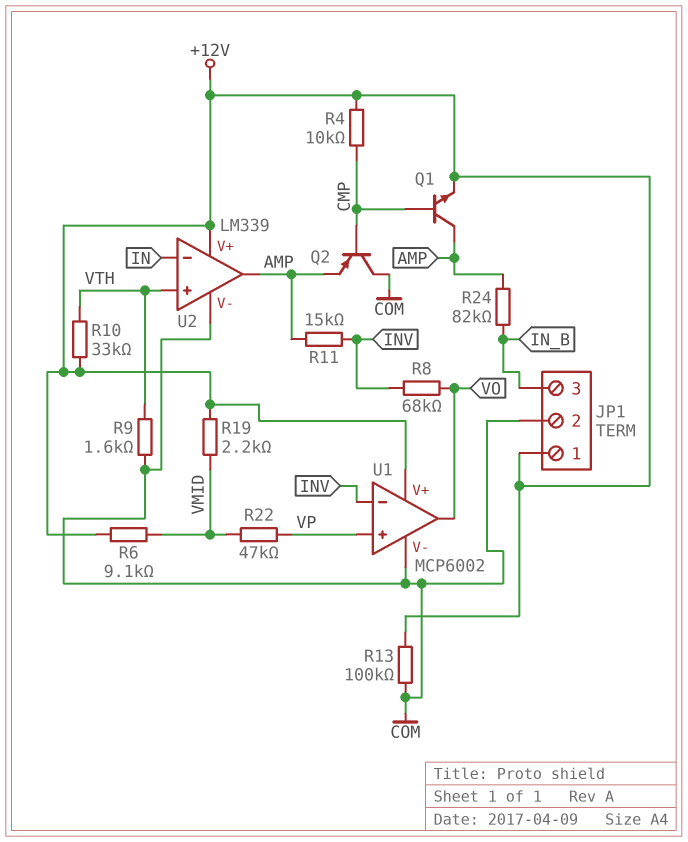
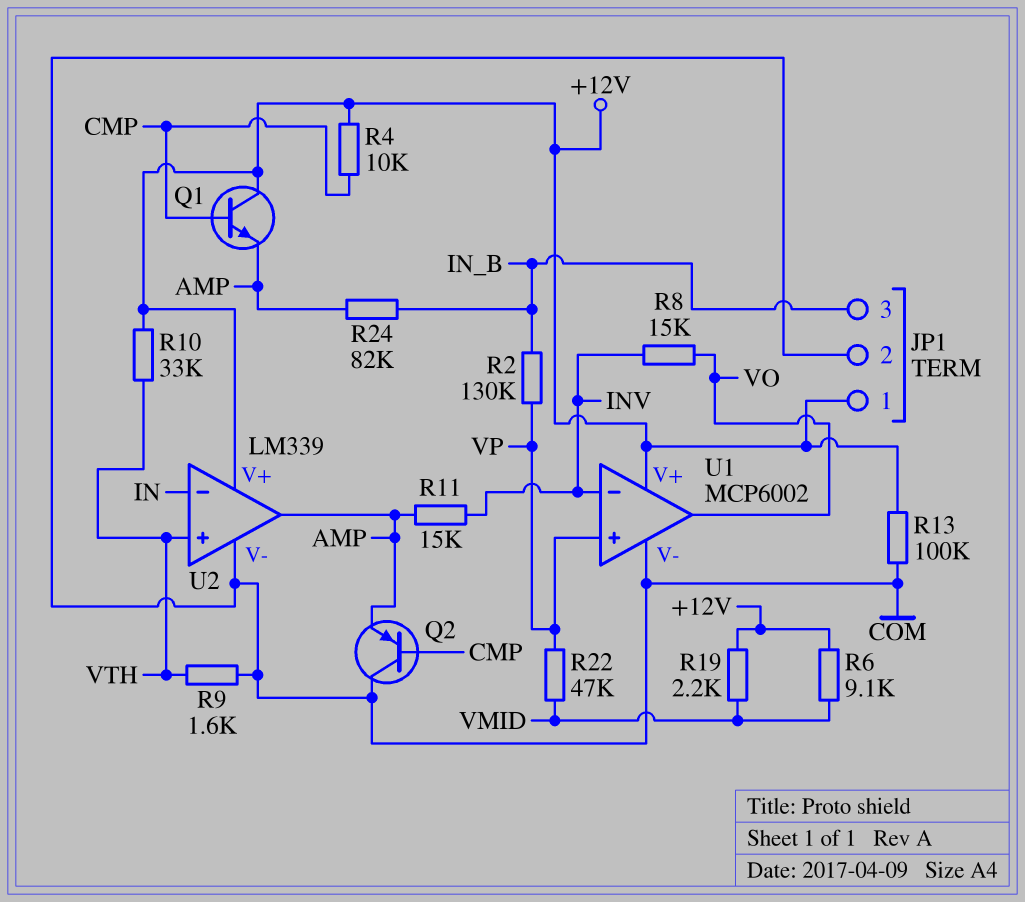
Q1: NPN (B CMP, C AMP, E +12V) -> NPN (B CMP, C +12V, E AMP)
R2: none -> 130k (IN_B, VP)
R8: 68k (INV, VO) -> 15k (INV, VO)

